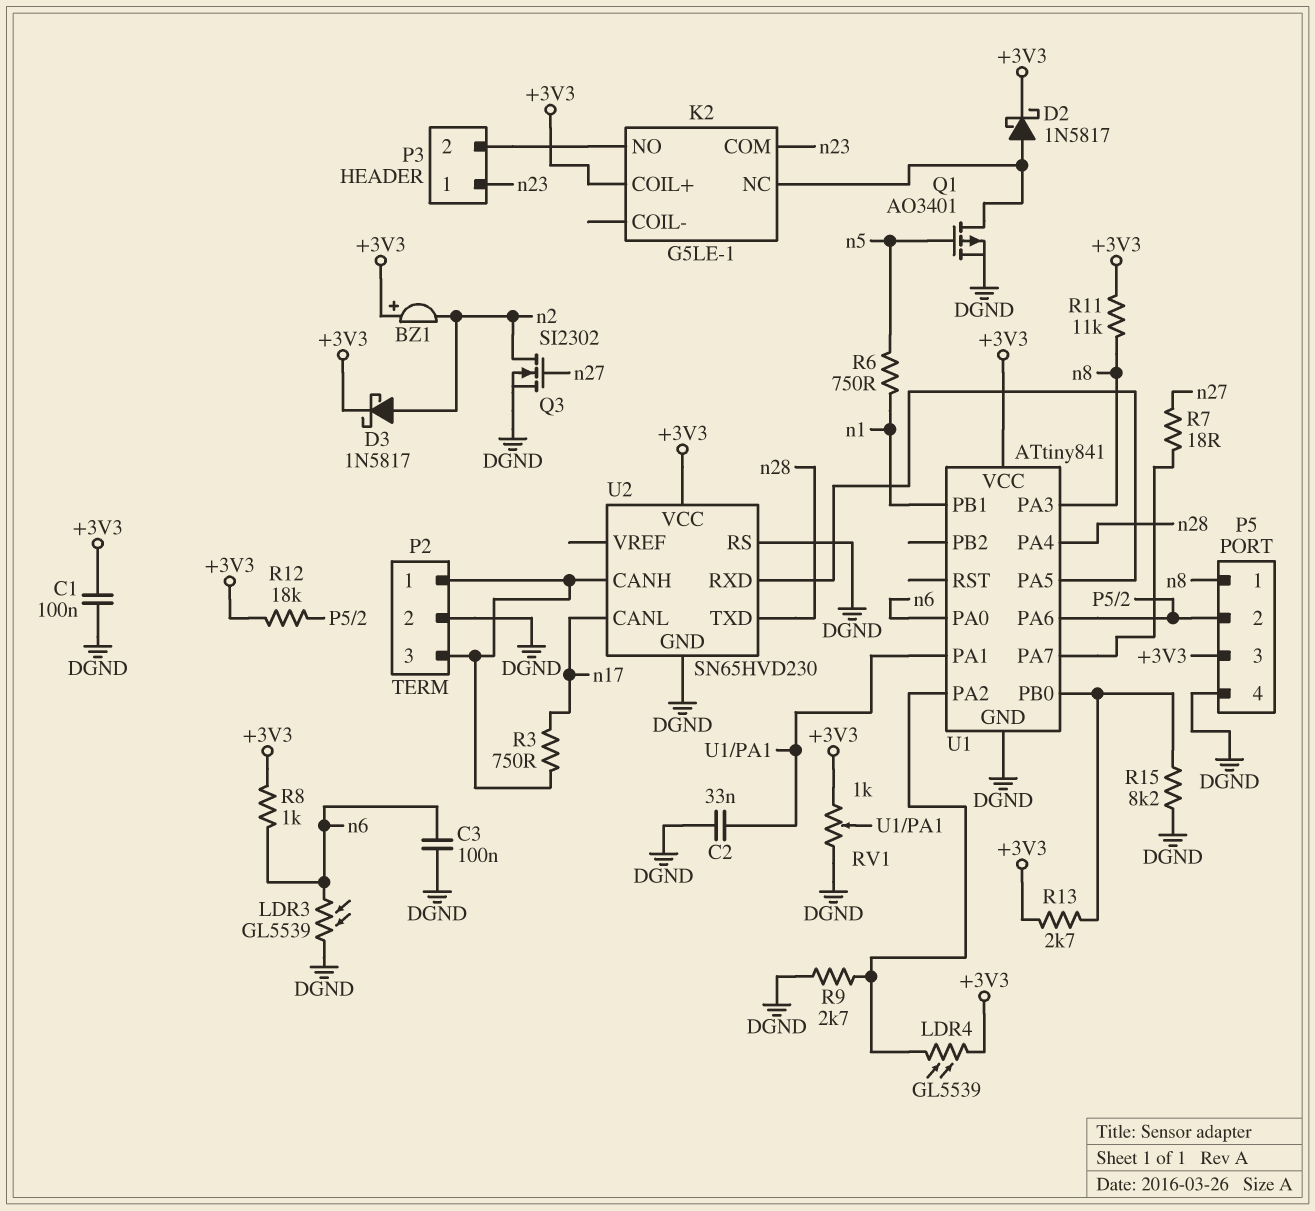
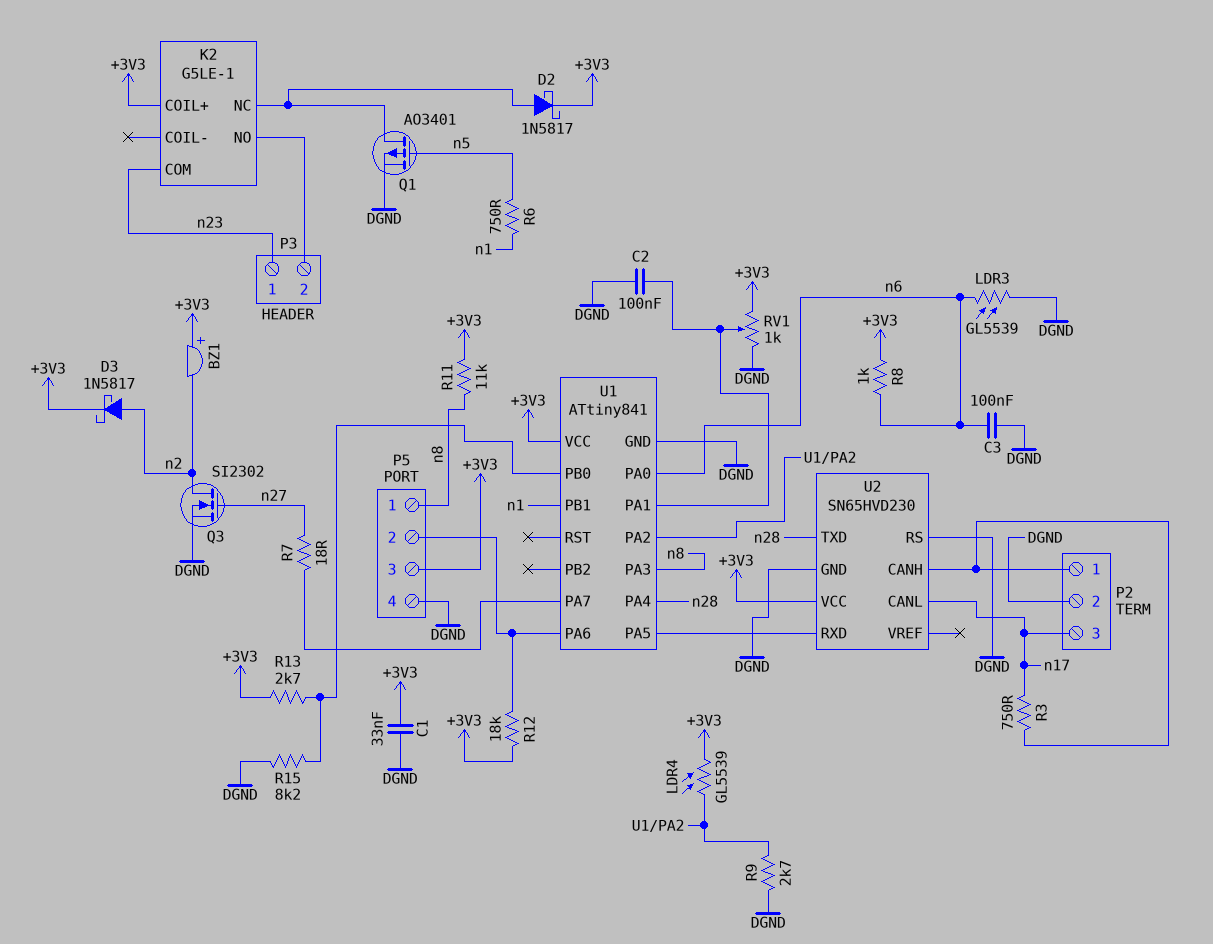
C1: 100nF (+3V3, DGND) -> 33nF (+3V3, DGND)
C2: 33nF (DGND, U1/PA1) -> 100nF (DGND, U1/PA1)
P2 pin 3: P2/1 -> n17

